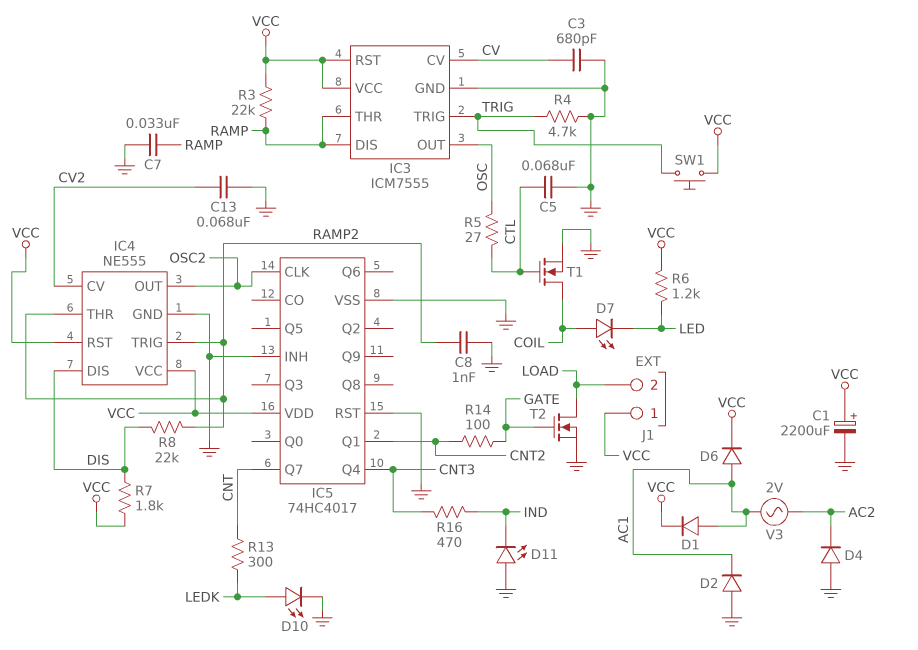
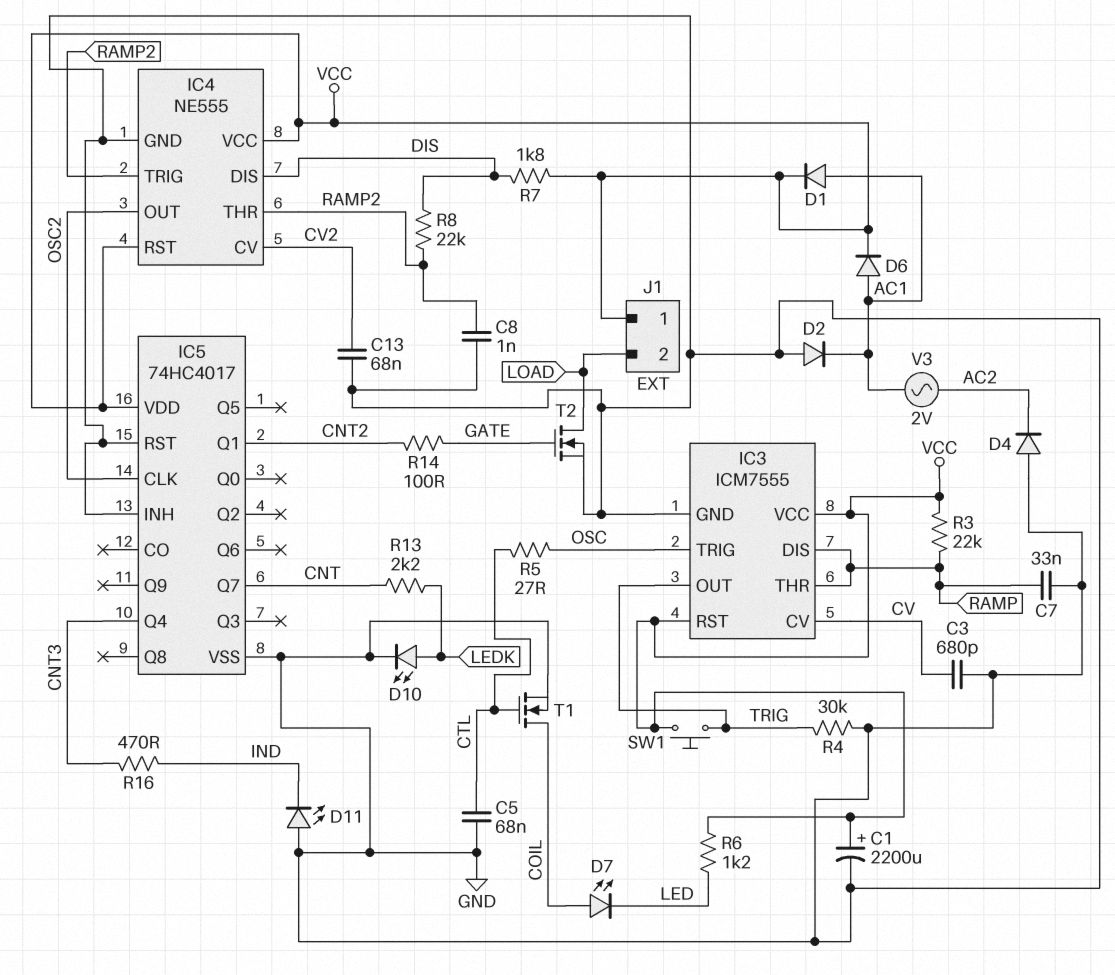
IC3 pin OUT: OSC -> TRIG
IC3 pin TRIG: TRIG -> OSC
R4: 4.7k (GND, TRIG) -> 30k (GND, TRIG)
R13: 300 (CNT, LEDK) -> 2.2k (CNT, LEDK)

